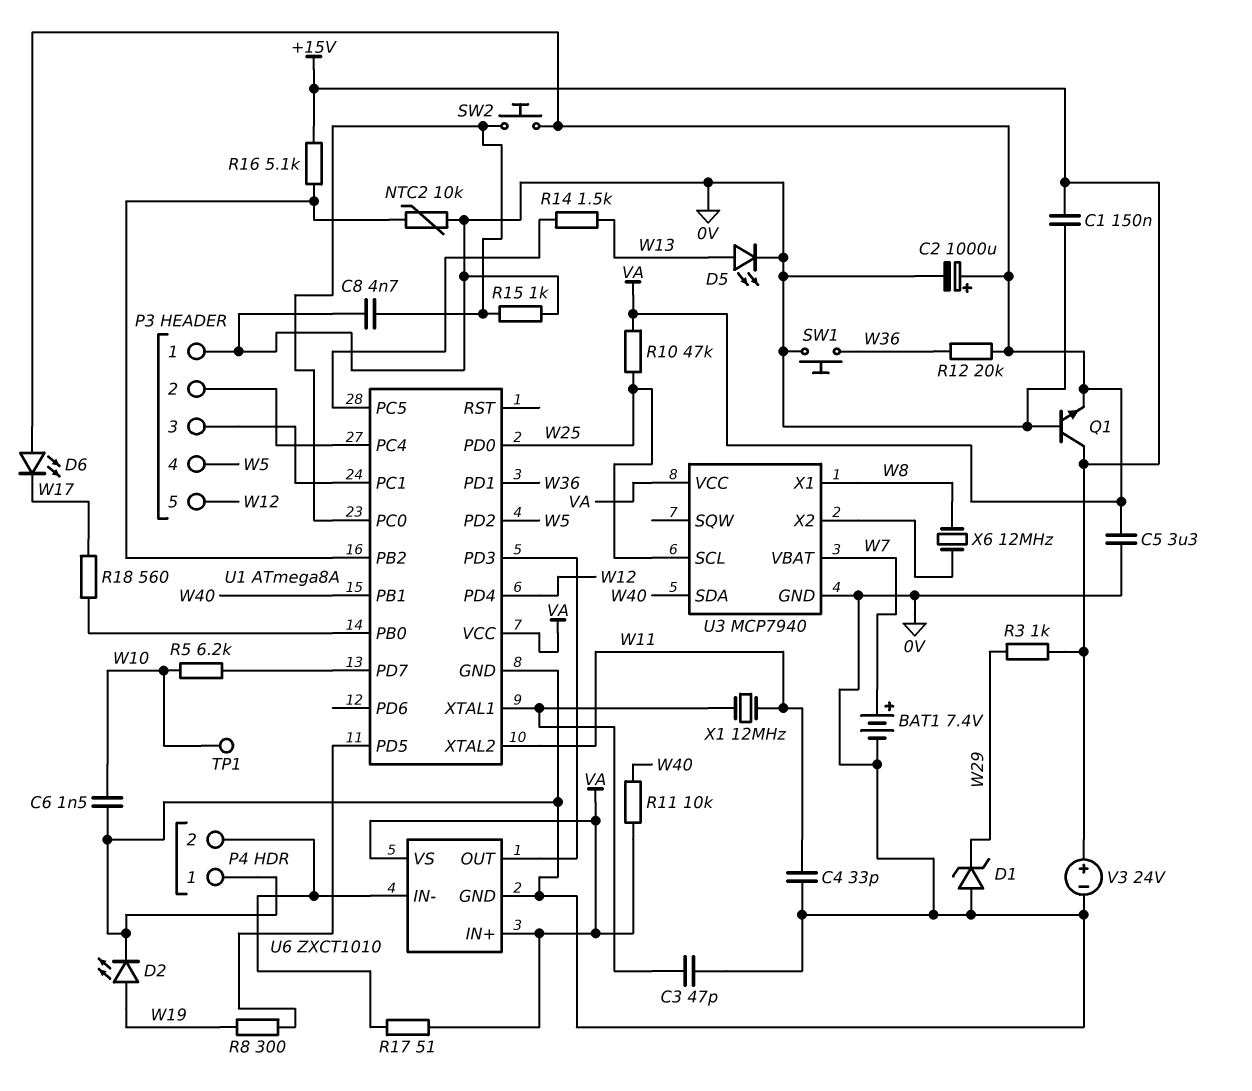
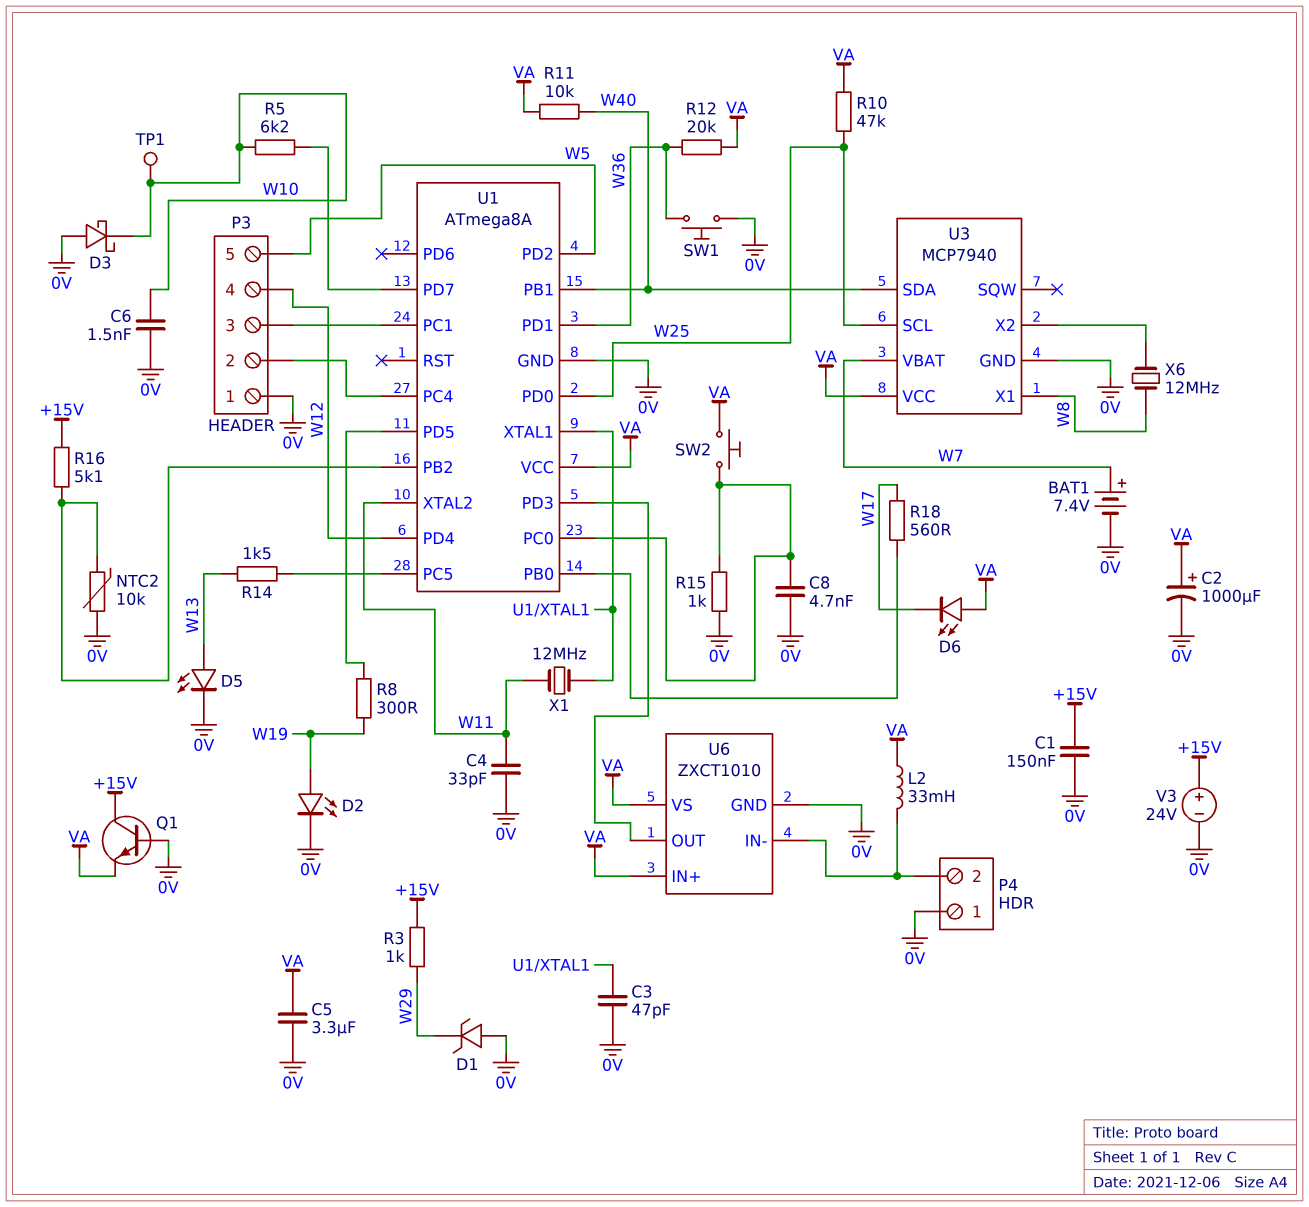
D3: none -> schottky (A 0V, K W10)
L2: none -> 33mH (P4/2, VA)
P3 pin 4: W5 -> W12
P3 pin 5: W12 -> W5
R17: 51 (P4/2, VA) -> none

